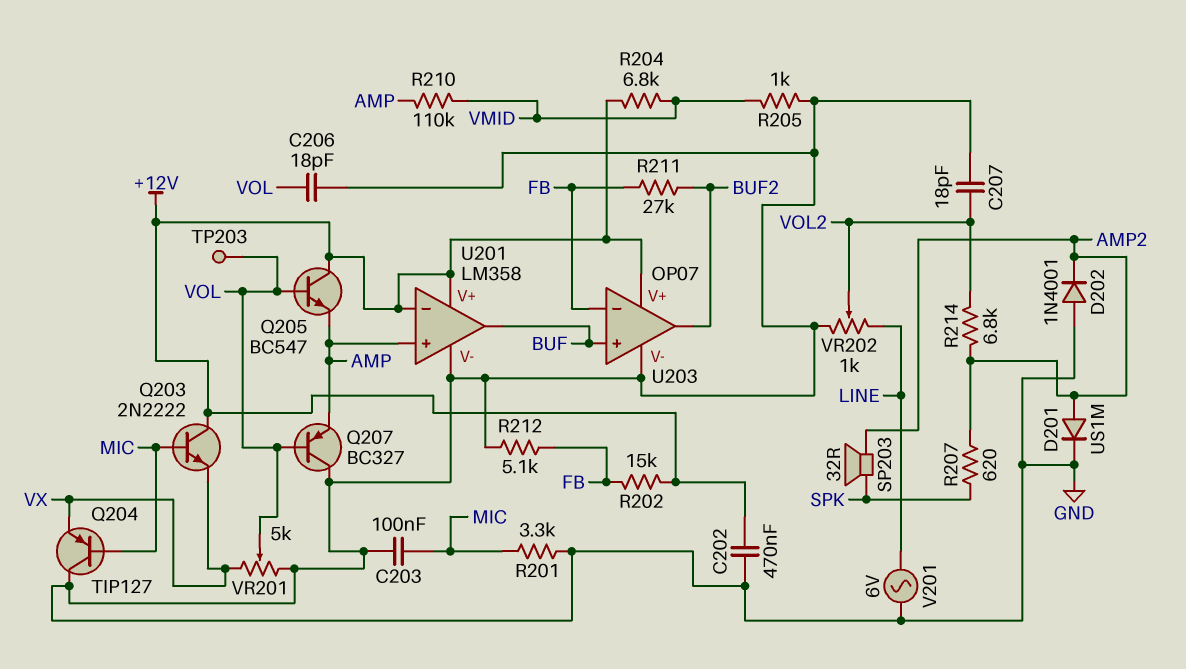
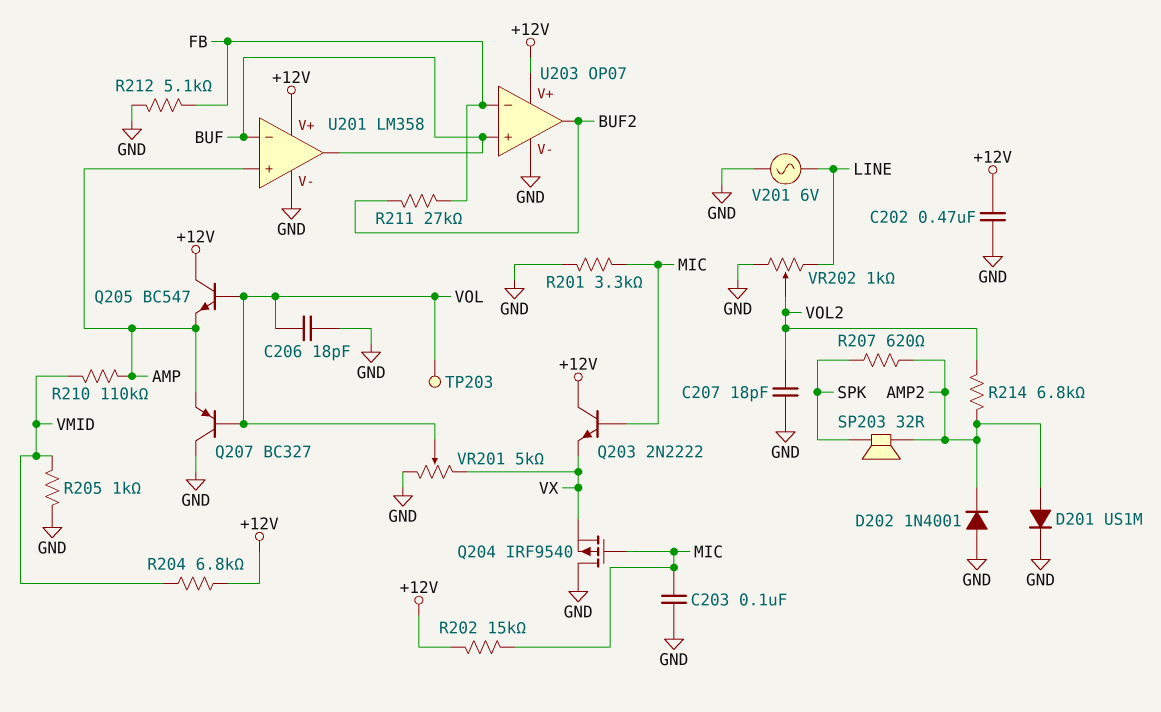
Q204: PNP TIP127 (B MIC, C GND, E VX) -> PMOS IRF9540 (G MIC, D GND, S VX)
R202: 15k (+12V, FB) -> 15k (+12V, MIC)
U201 pin in-: +12V -> BUF

